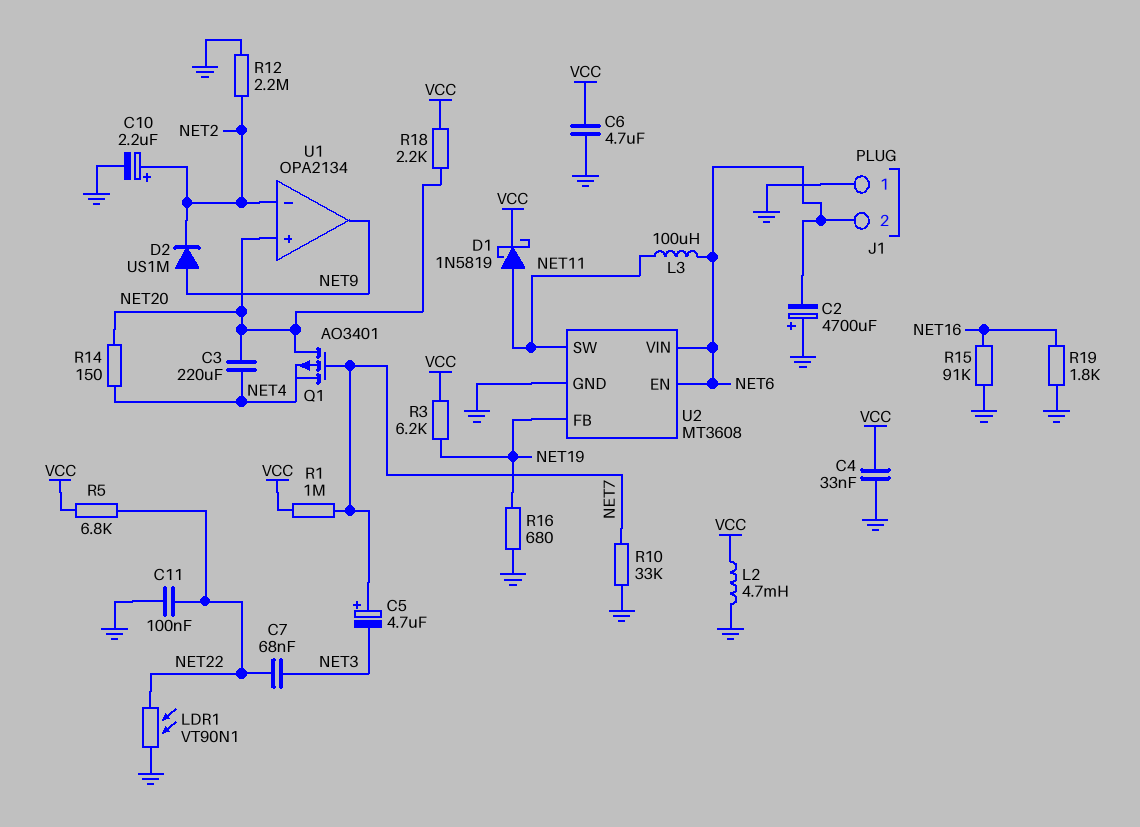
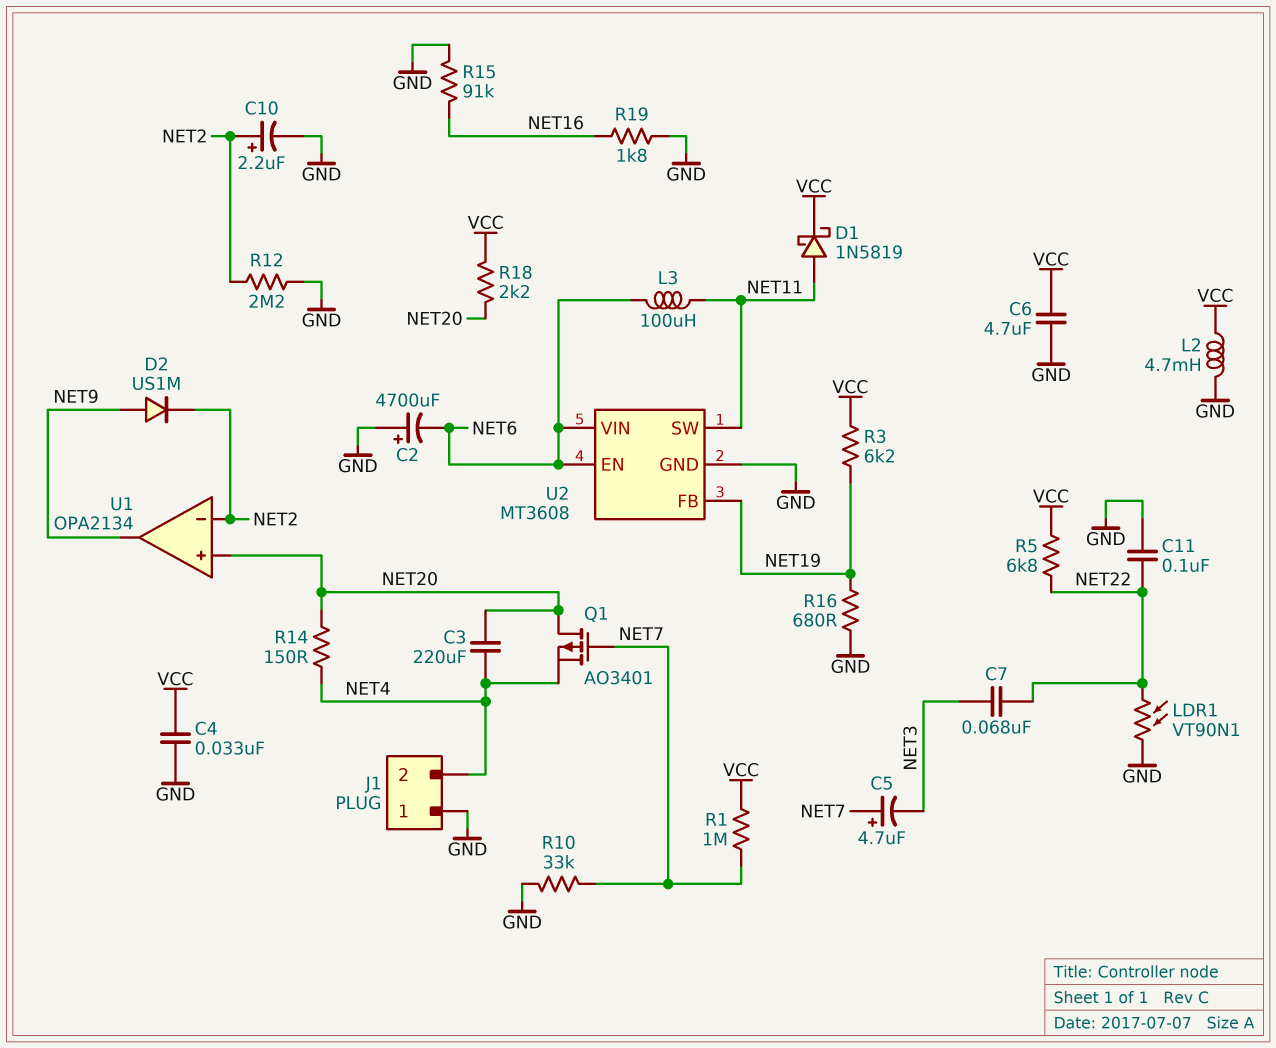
J1 pin 2: NET6 -> NET4

